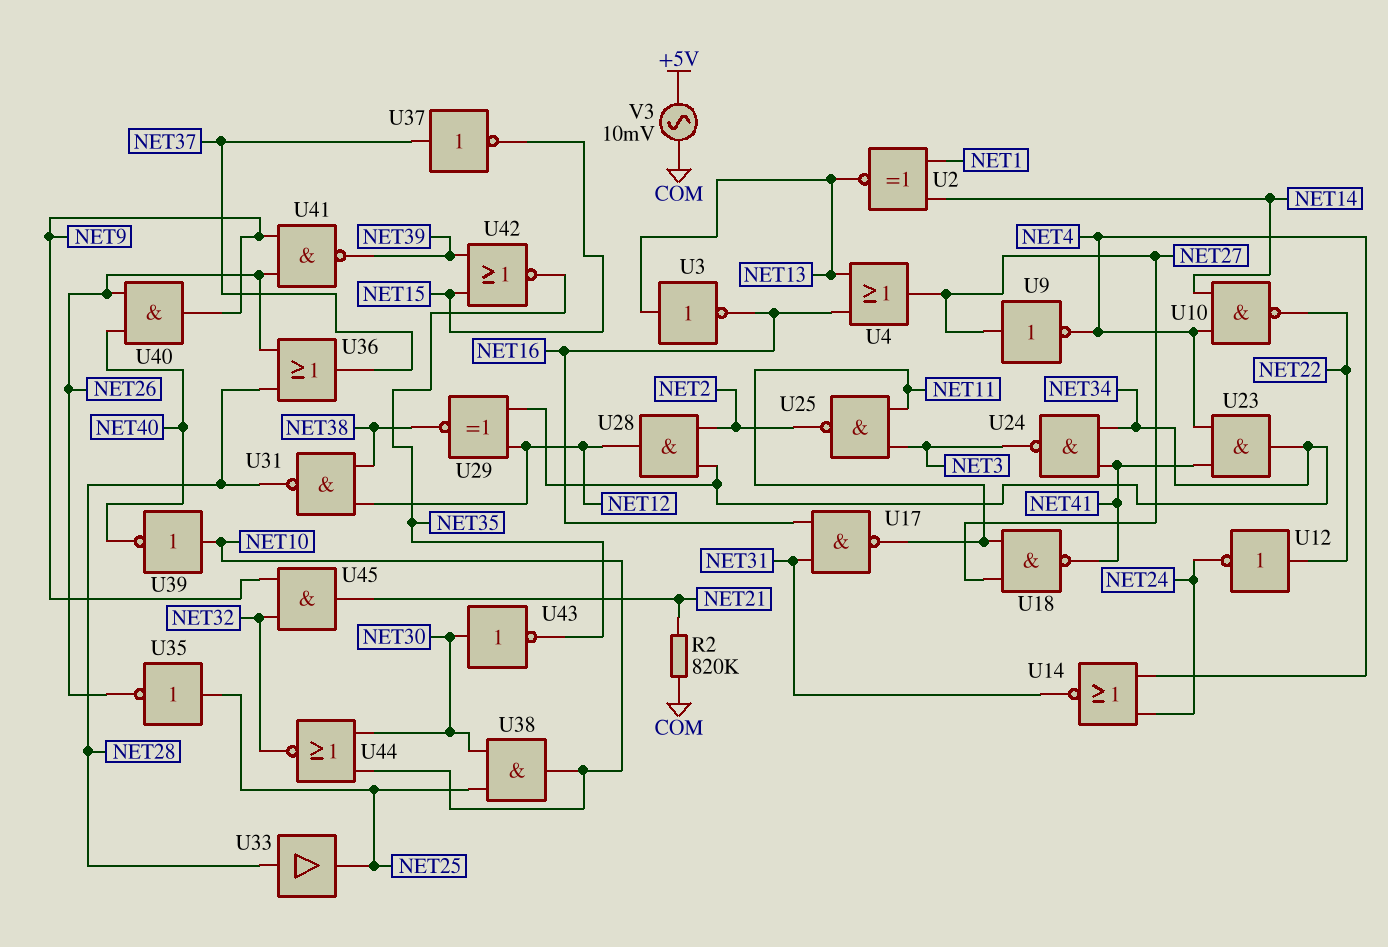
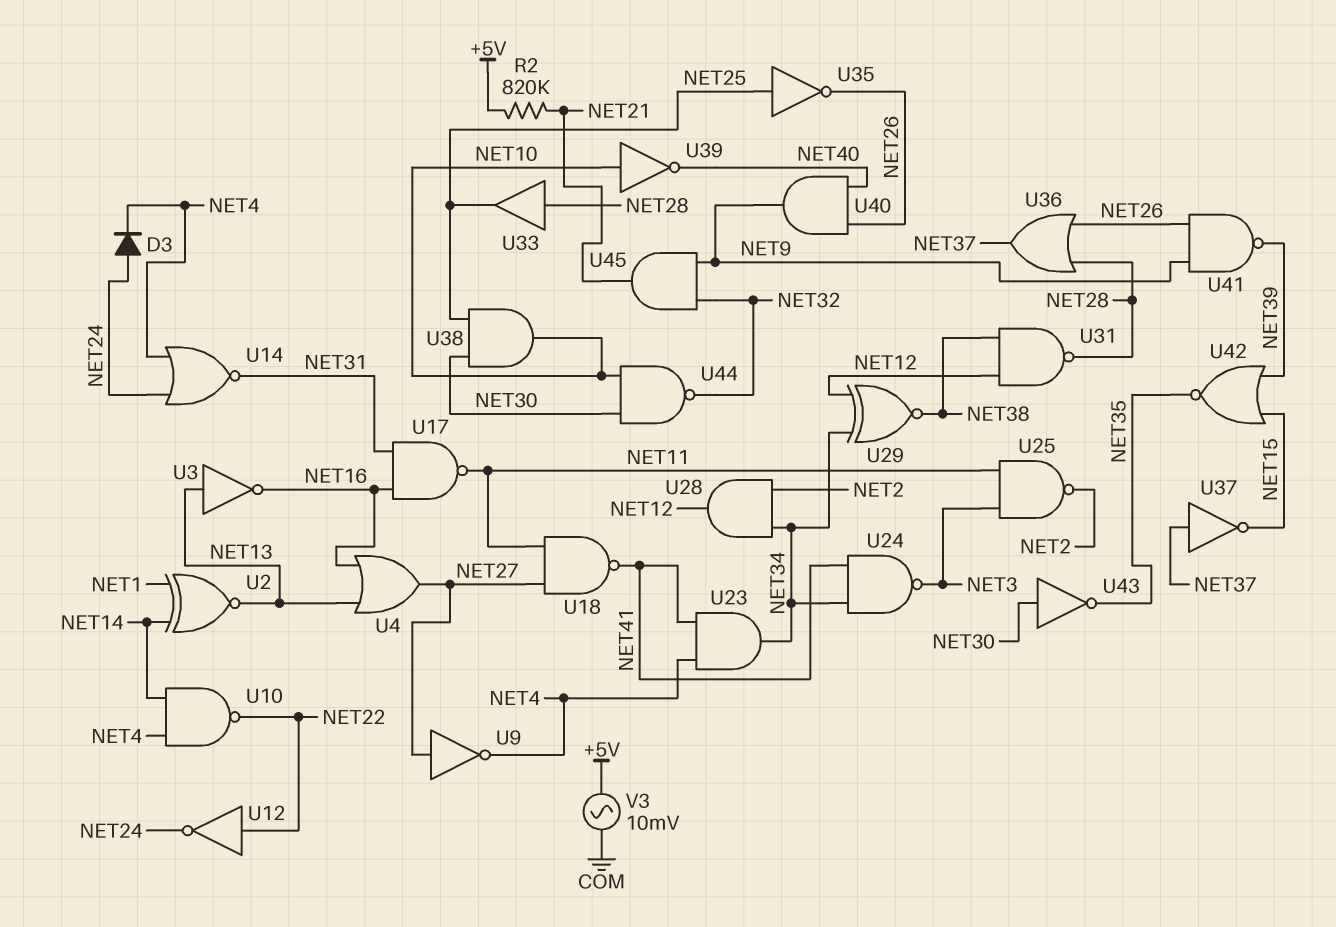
D3: none -> diode (A NET24, K NET4)
R2: 820k (COM, NET21) -> 820k (+5V, NET21)
U44: NOR (in NET10, in NET30, out NET32) -> NAND (in NET10, in NET30, out NET32)

